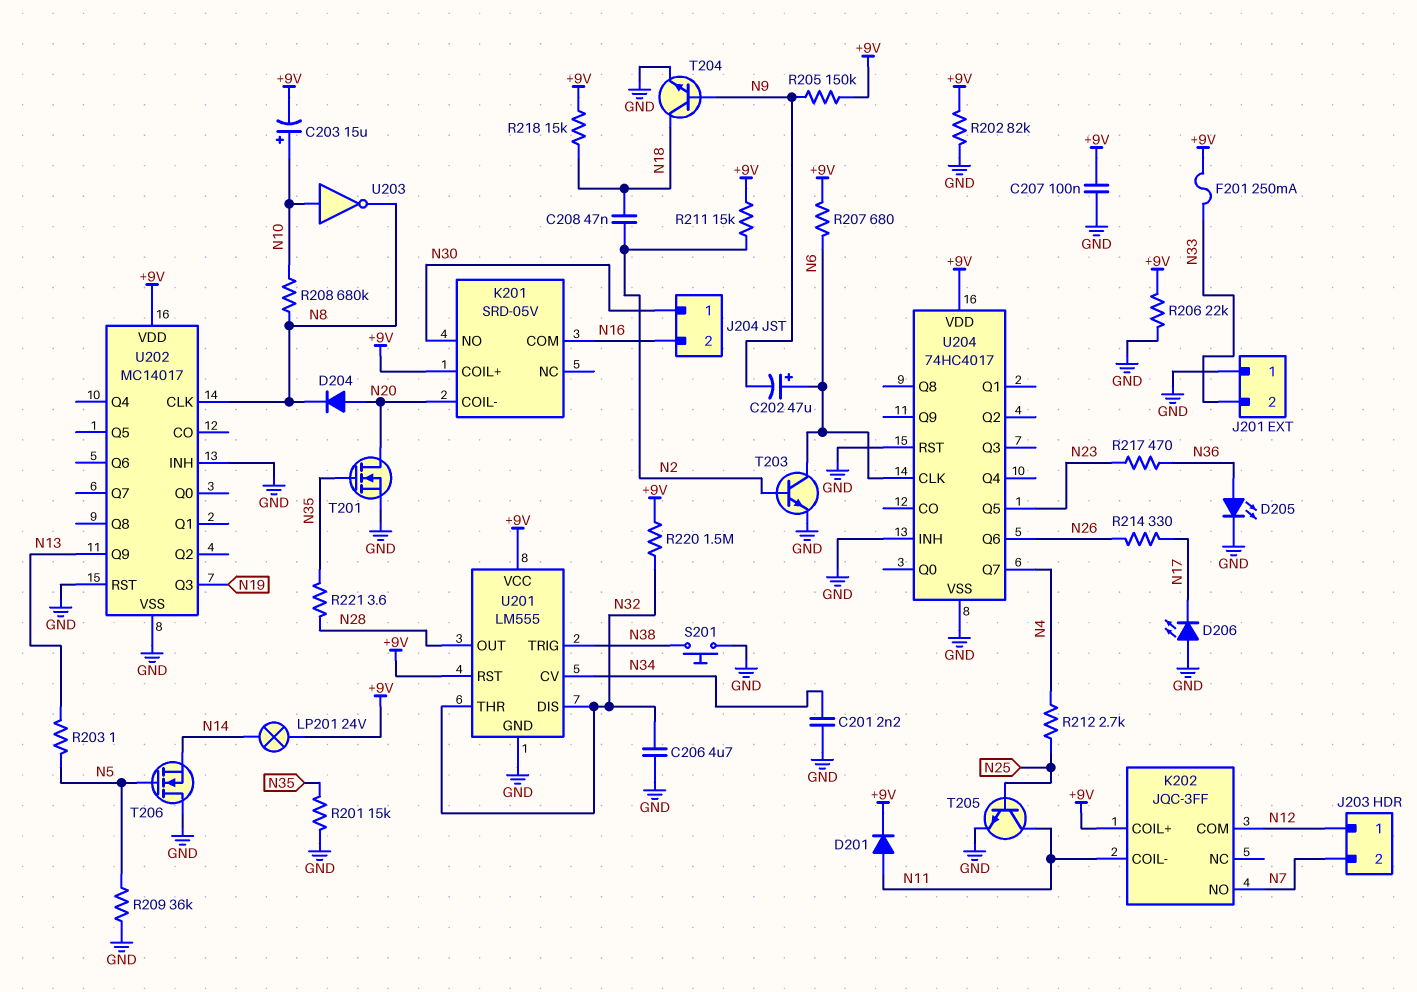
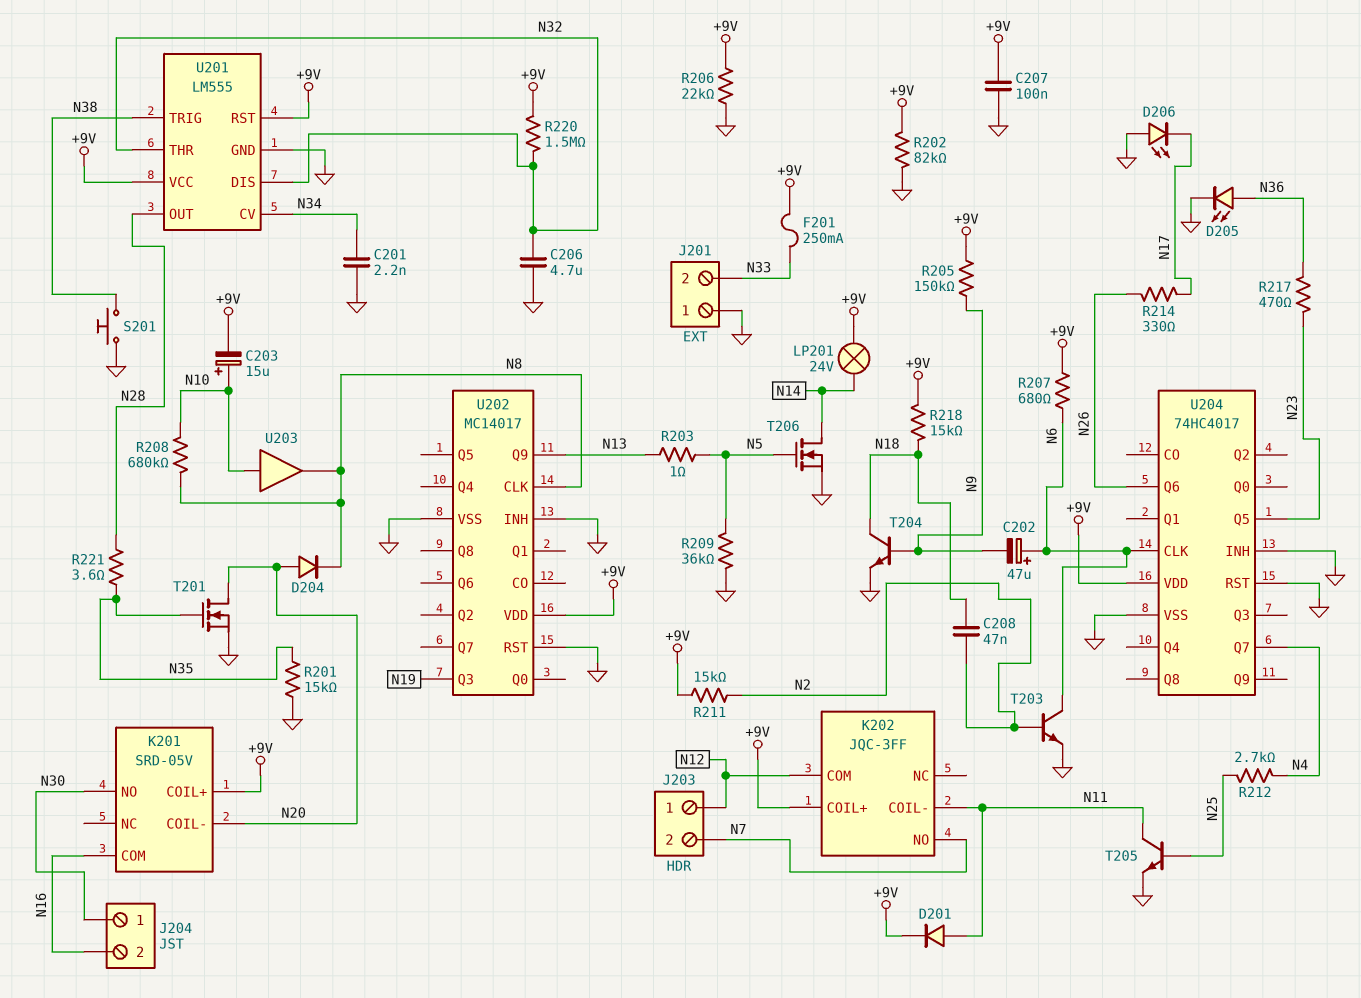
T206: NMOS (G N5, D GND, S N14) -> NMOS (G N5, D N14, S GND)
U203: NOT (in N10, out N8) -> buffer (in N10, out N8)

